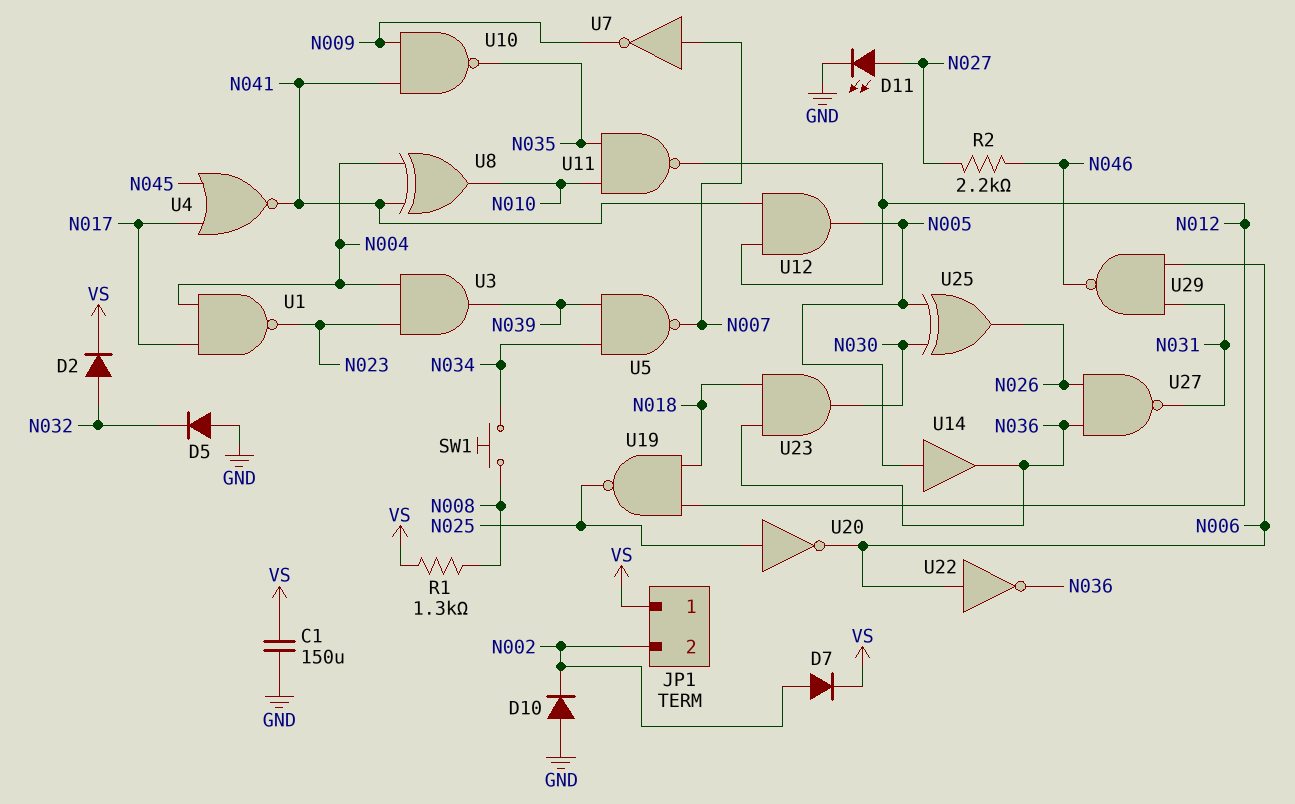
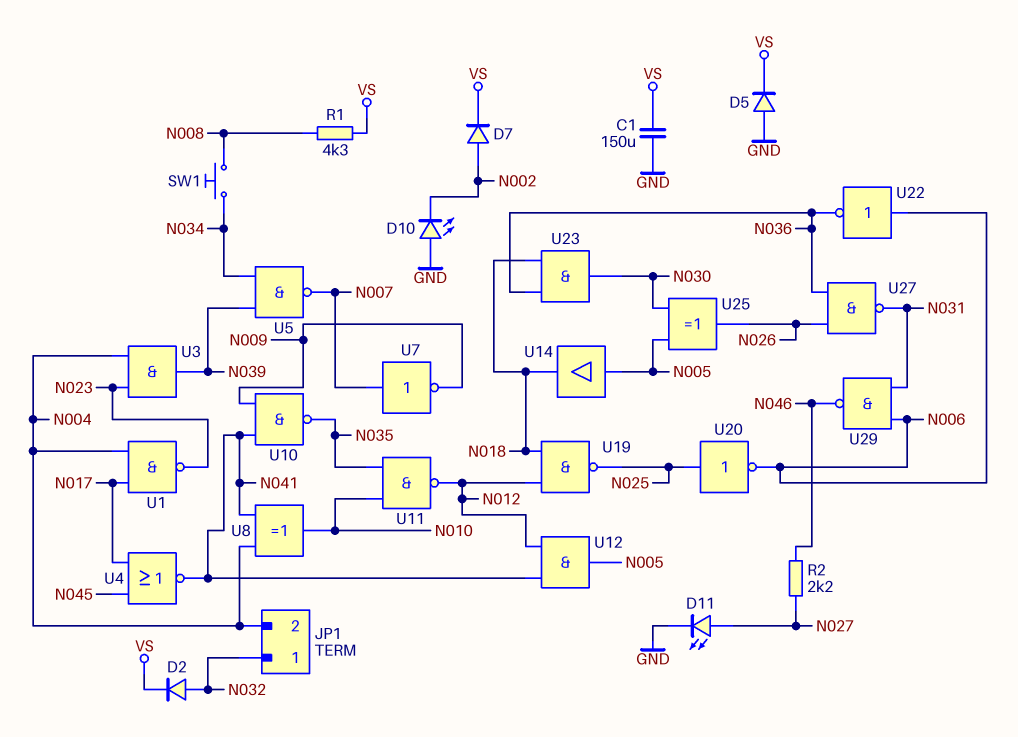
D5: diode (A GND, K N032) -> diode (A GND, K VS)
D10: diode (A GND, K N002) -> LED (A GND, K N002)
JP1 pin 1: VS -> N032
JP1 pin 2: N002 -> N004
R1: 1.3k (N008, VS) -> 4.3k (N008, VS)
U14: buffer (in N005, out N036) -> buffer (in N005, out N018)

